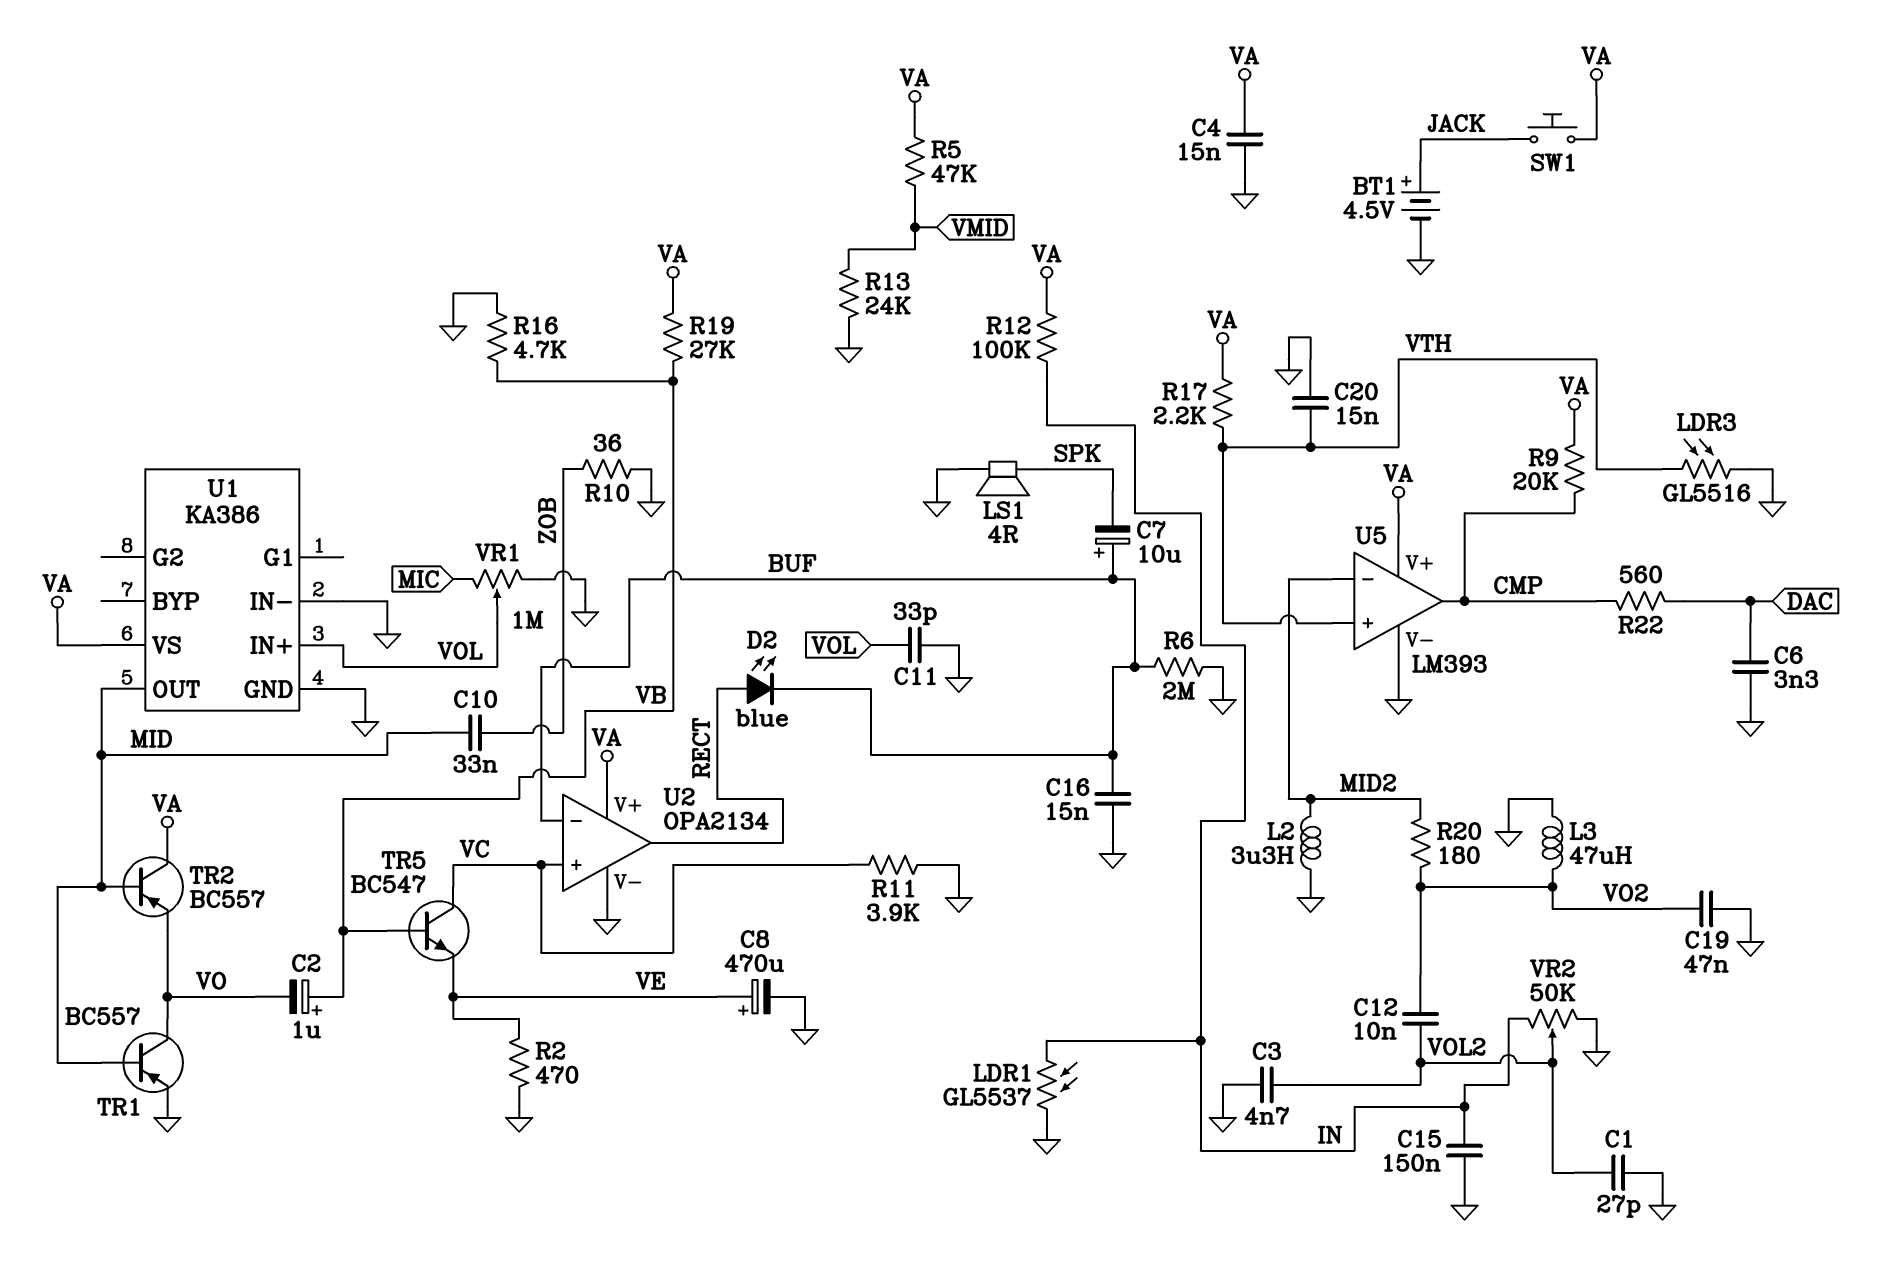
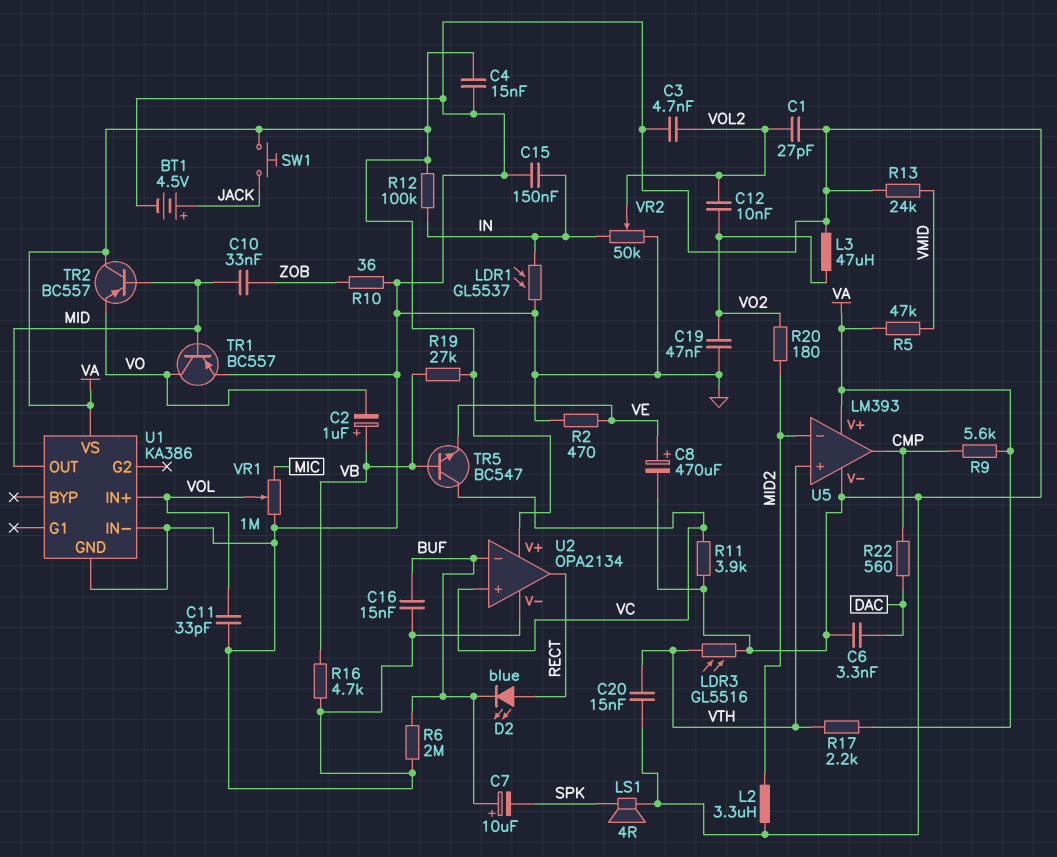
R9: 20k (CMP, VA) -> 5.6k (CMP, VA)

